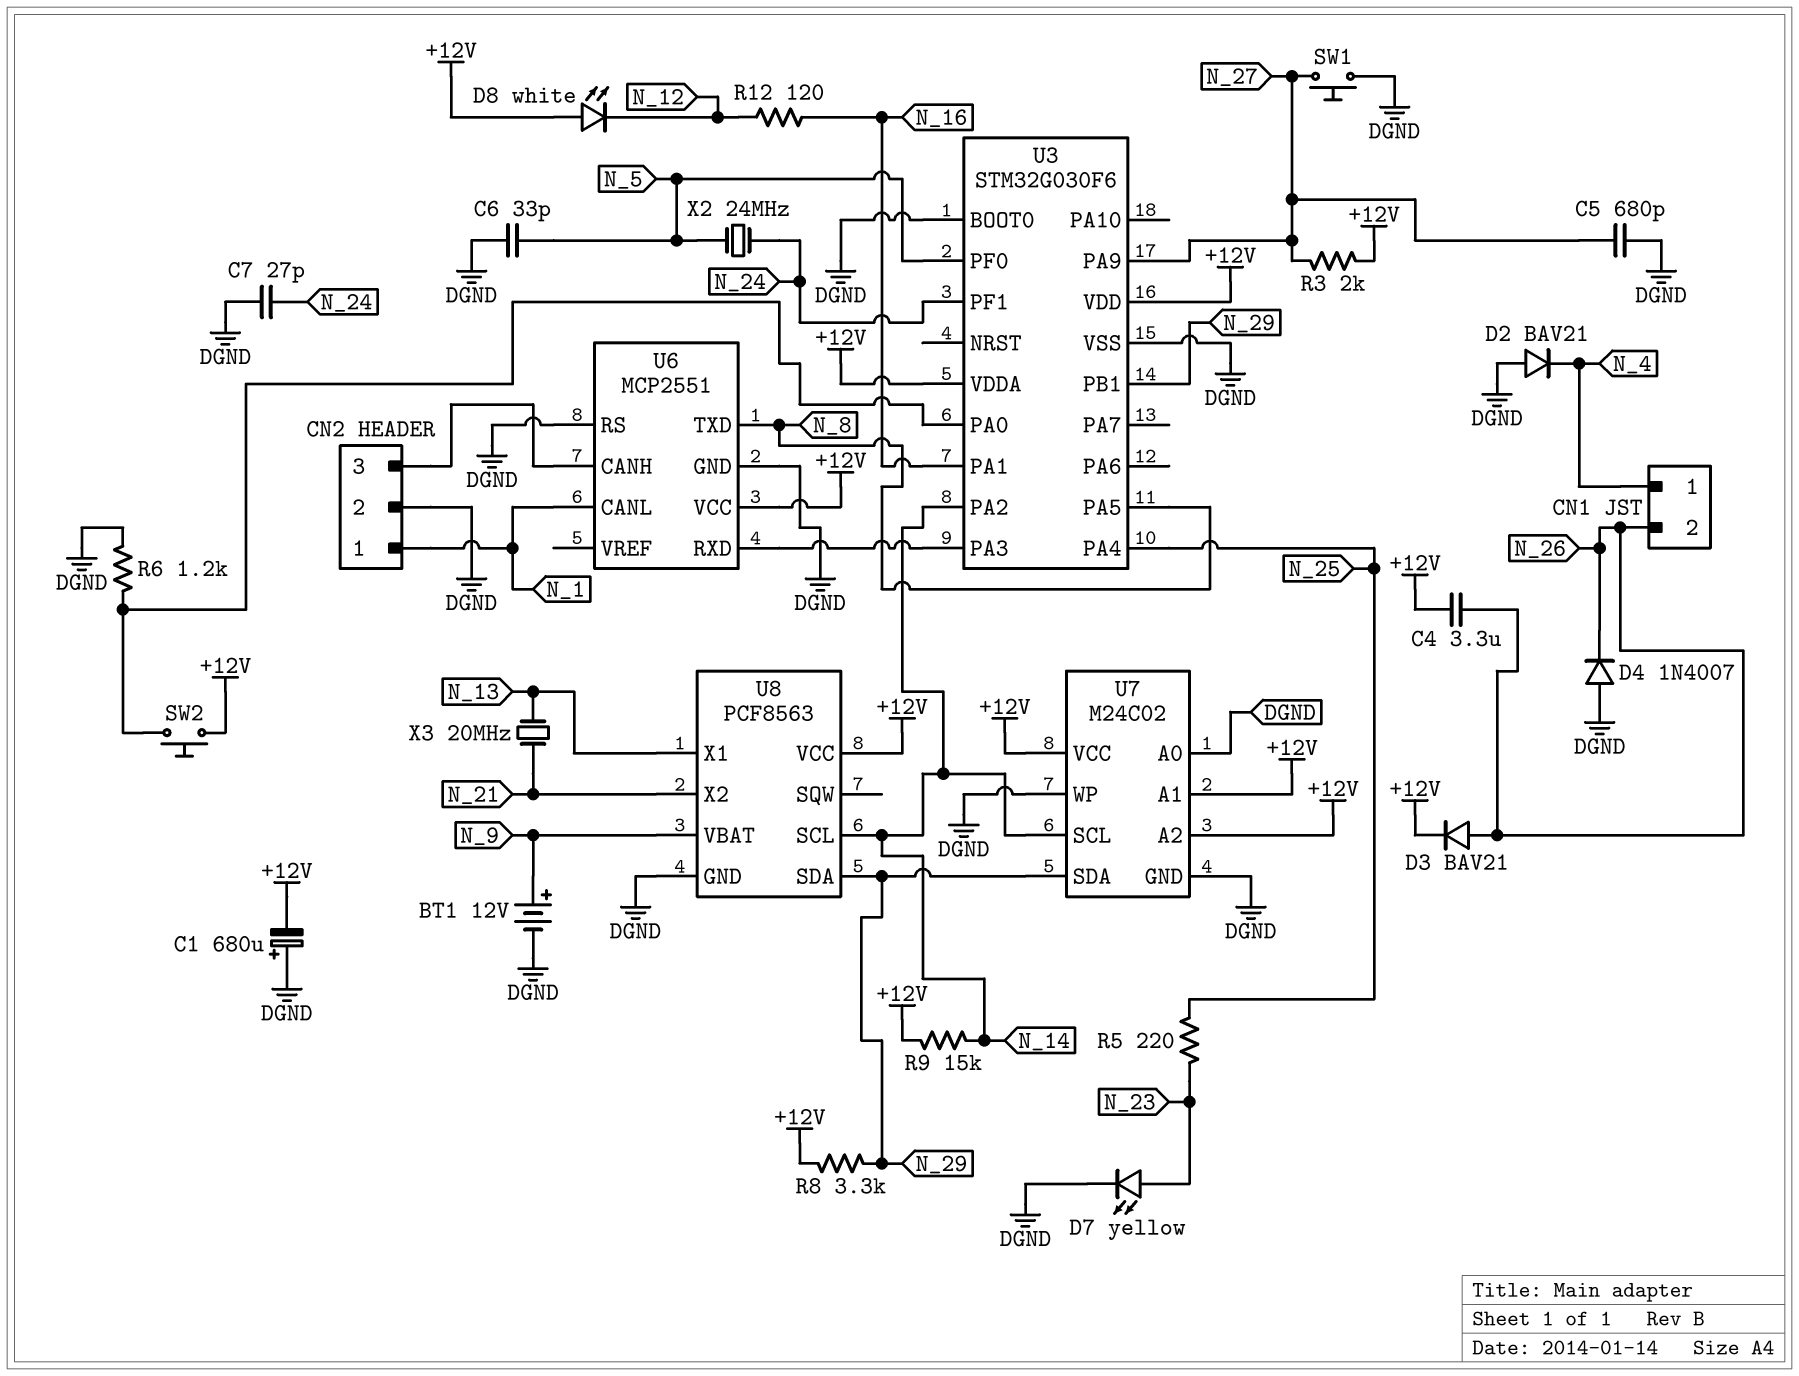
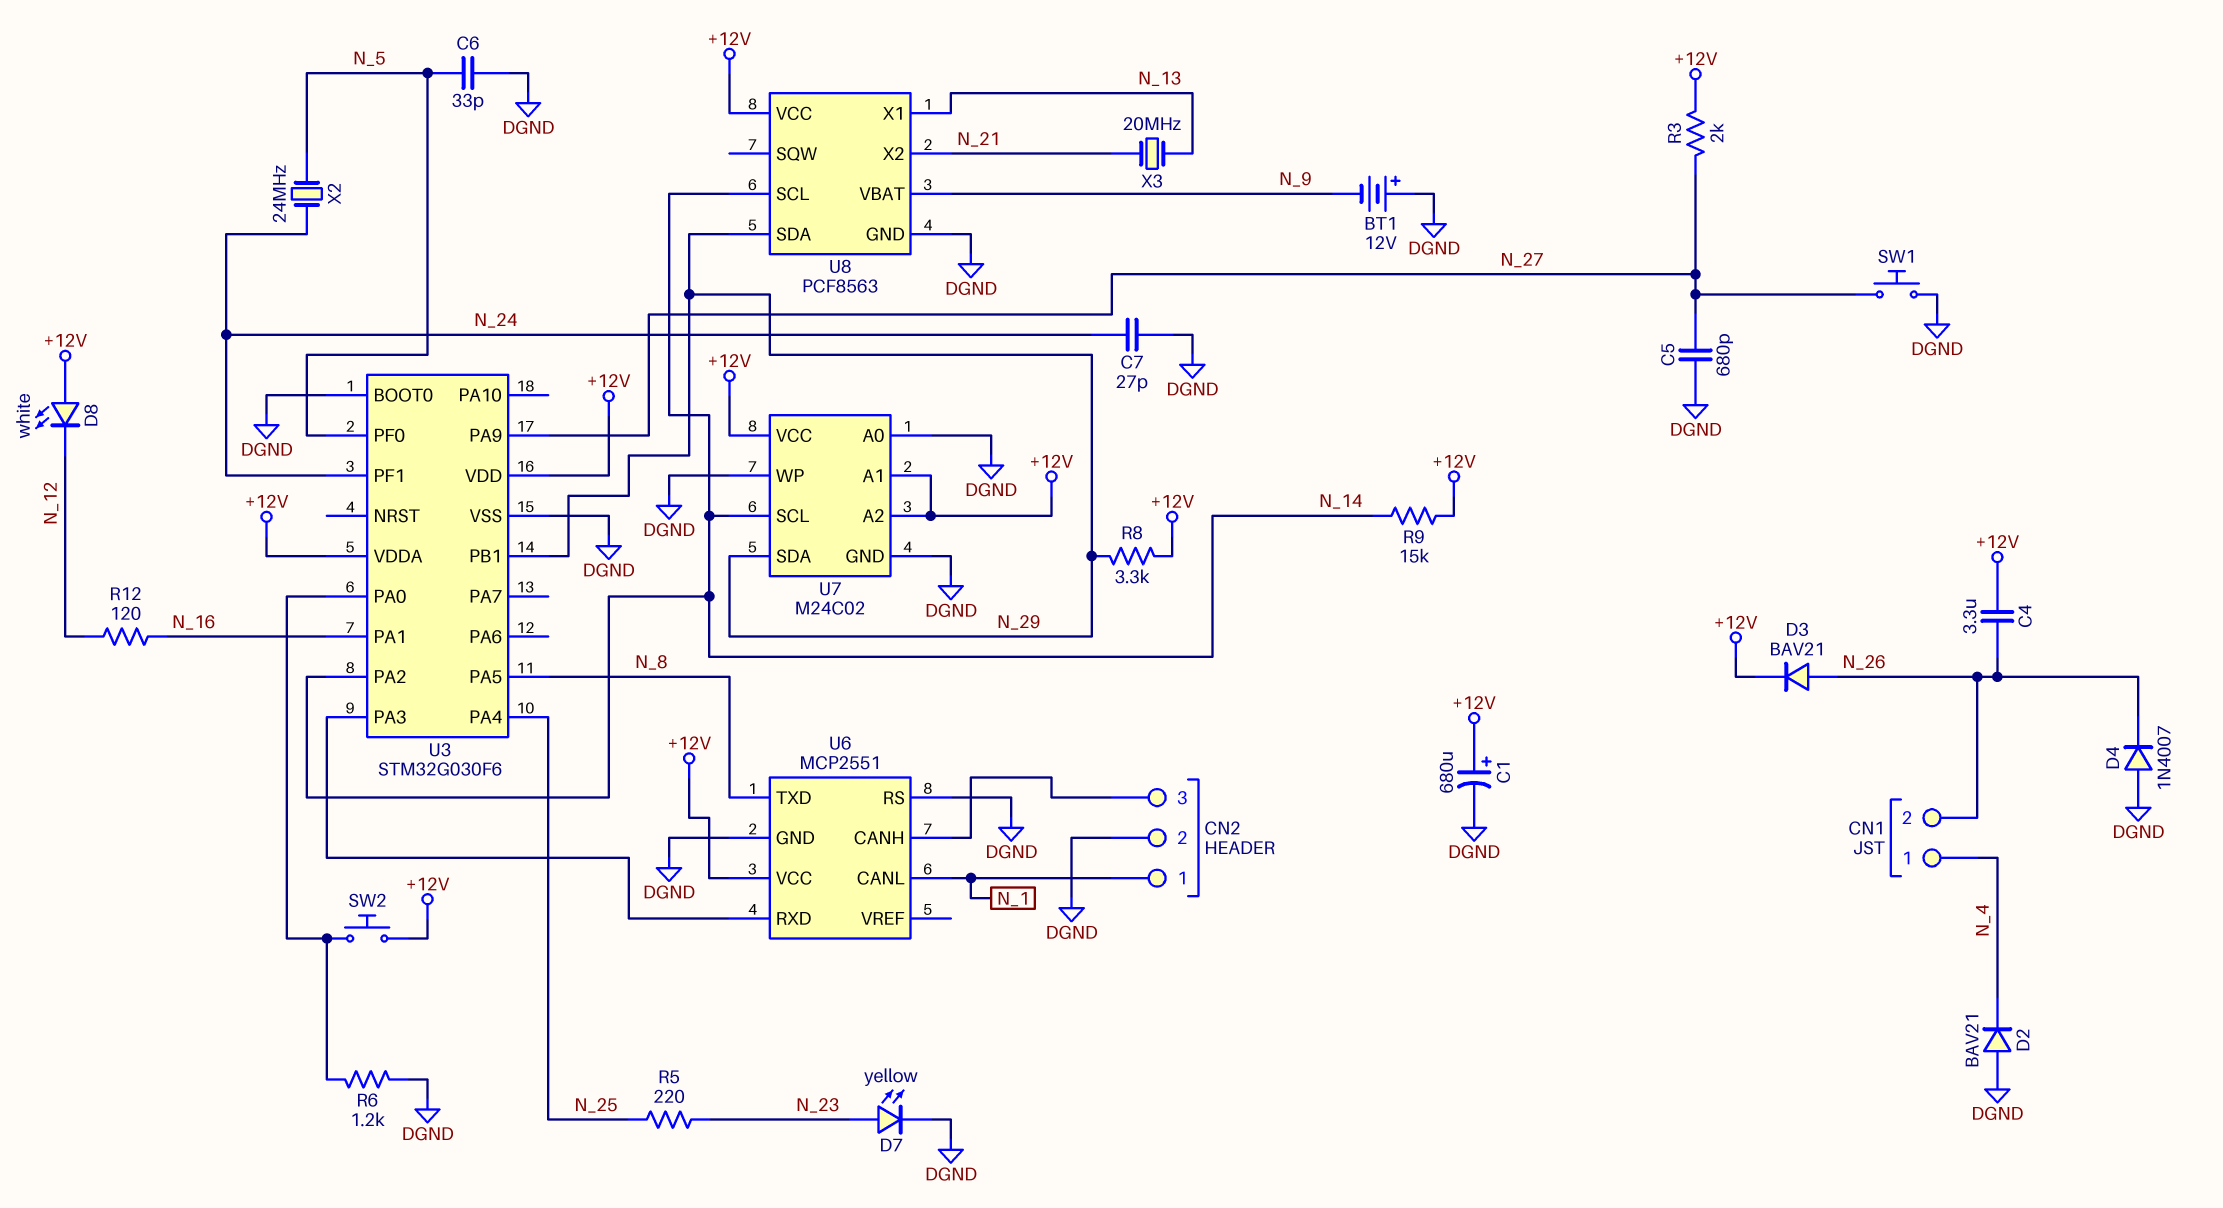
BT1: 12V (plus N_9, minus DGND) -> 12V (plus DGND, minus N_9)
C1: 680uF (plus DGND, minus +12V) -> 680uF (plus +12V, minus DGND)

